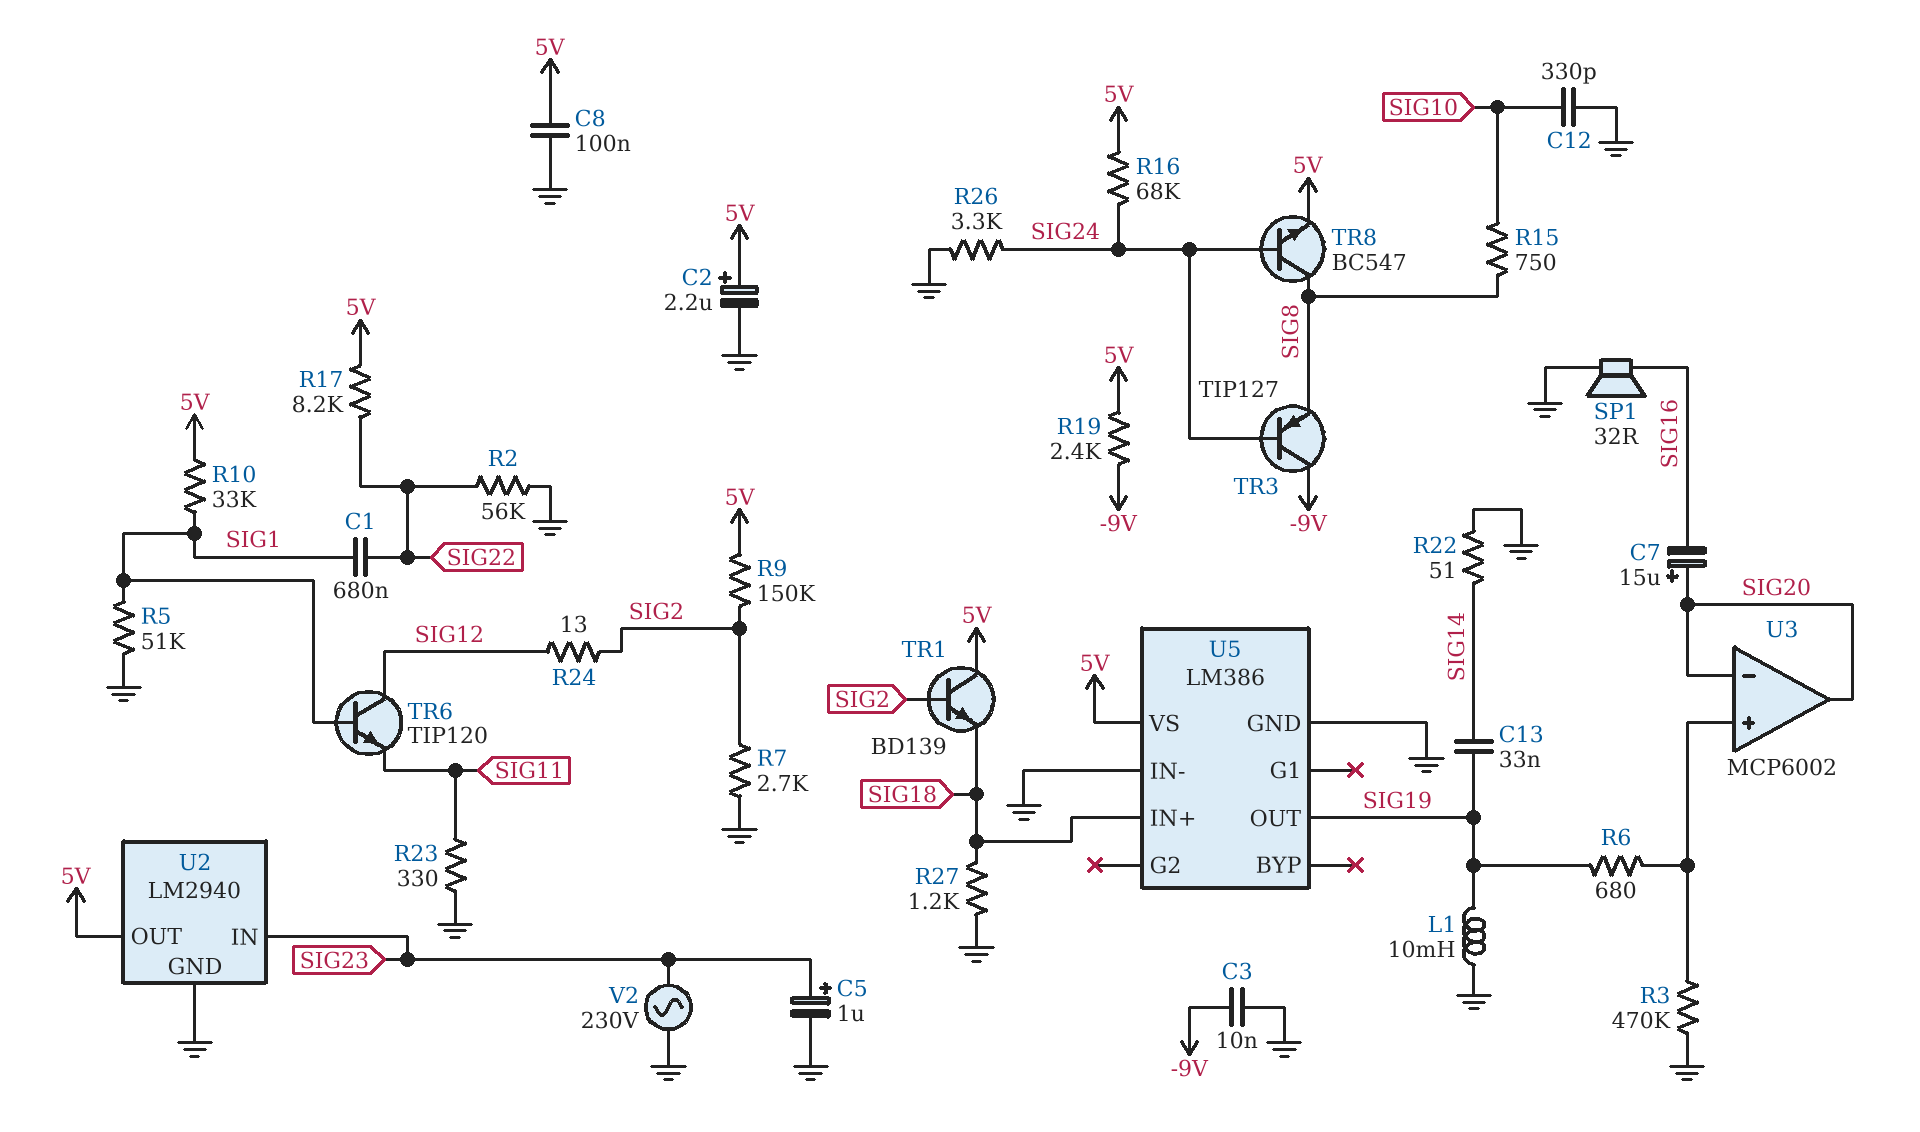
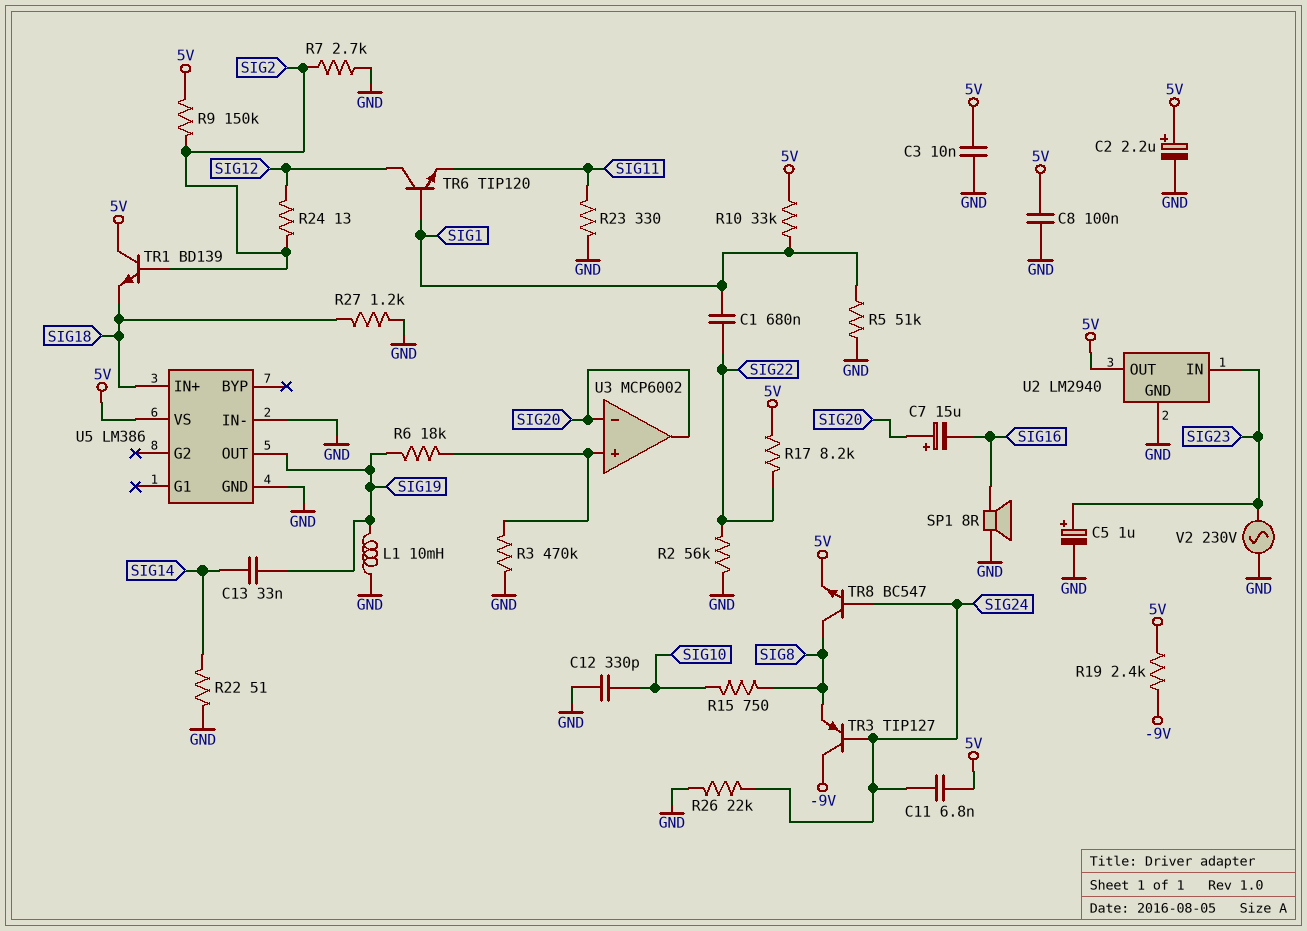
C3: 10nF (-9V, GND) -> 10nF (5V, GND)
C11: none -> 6.8nF (5V, SIG24)
R6: 680 (SIG19, U3/in+) -> 18k (SIG19, U3/in+)
R16: 68k (5V, SIG24) -> none
R26: 3.3k (GND, SIG24) -> 22k (GND, SIG24)
SP1: speaker 32R (GND, SIG16) -> speaker 8R (GND, SIG16)

